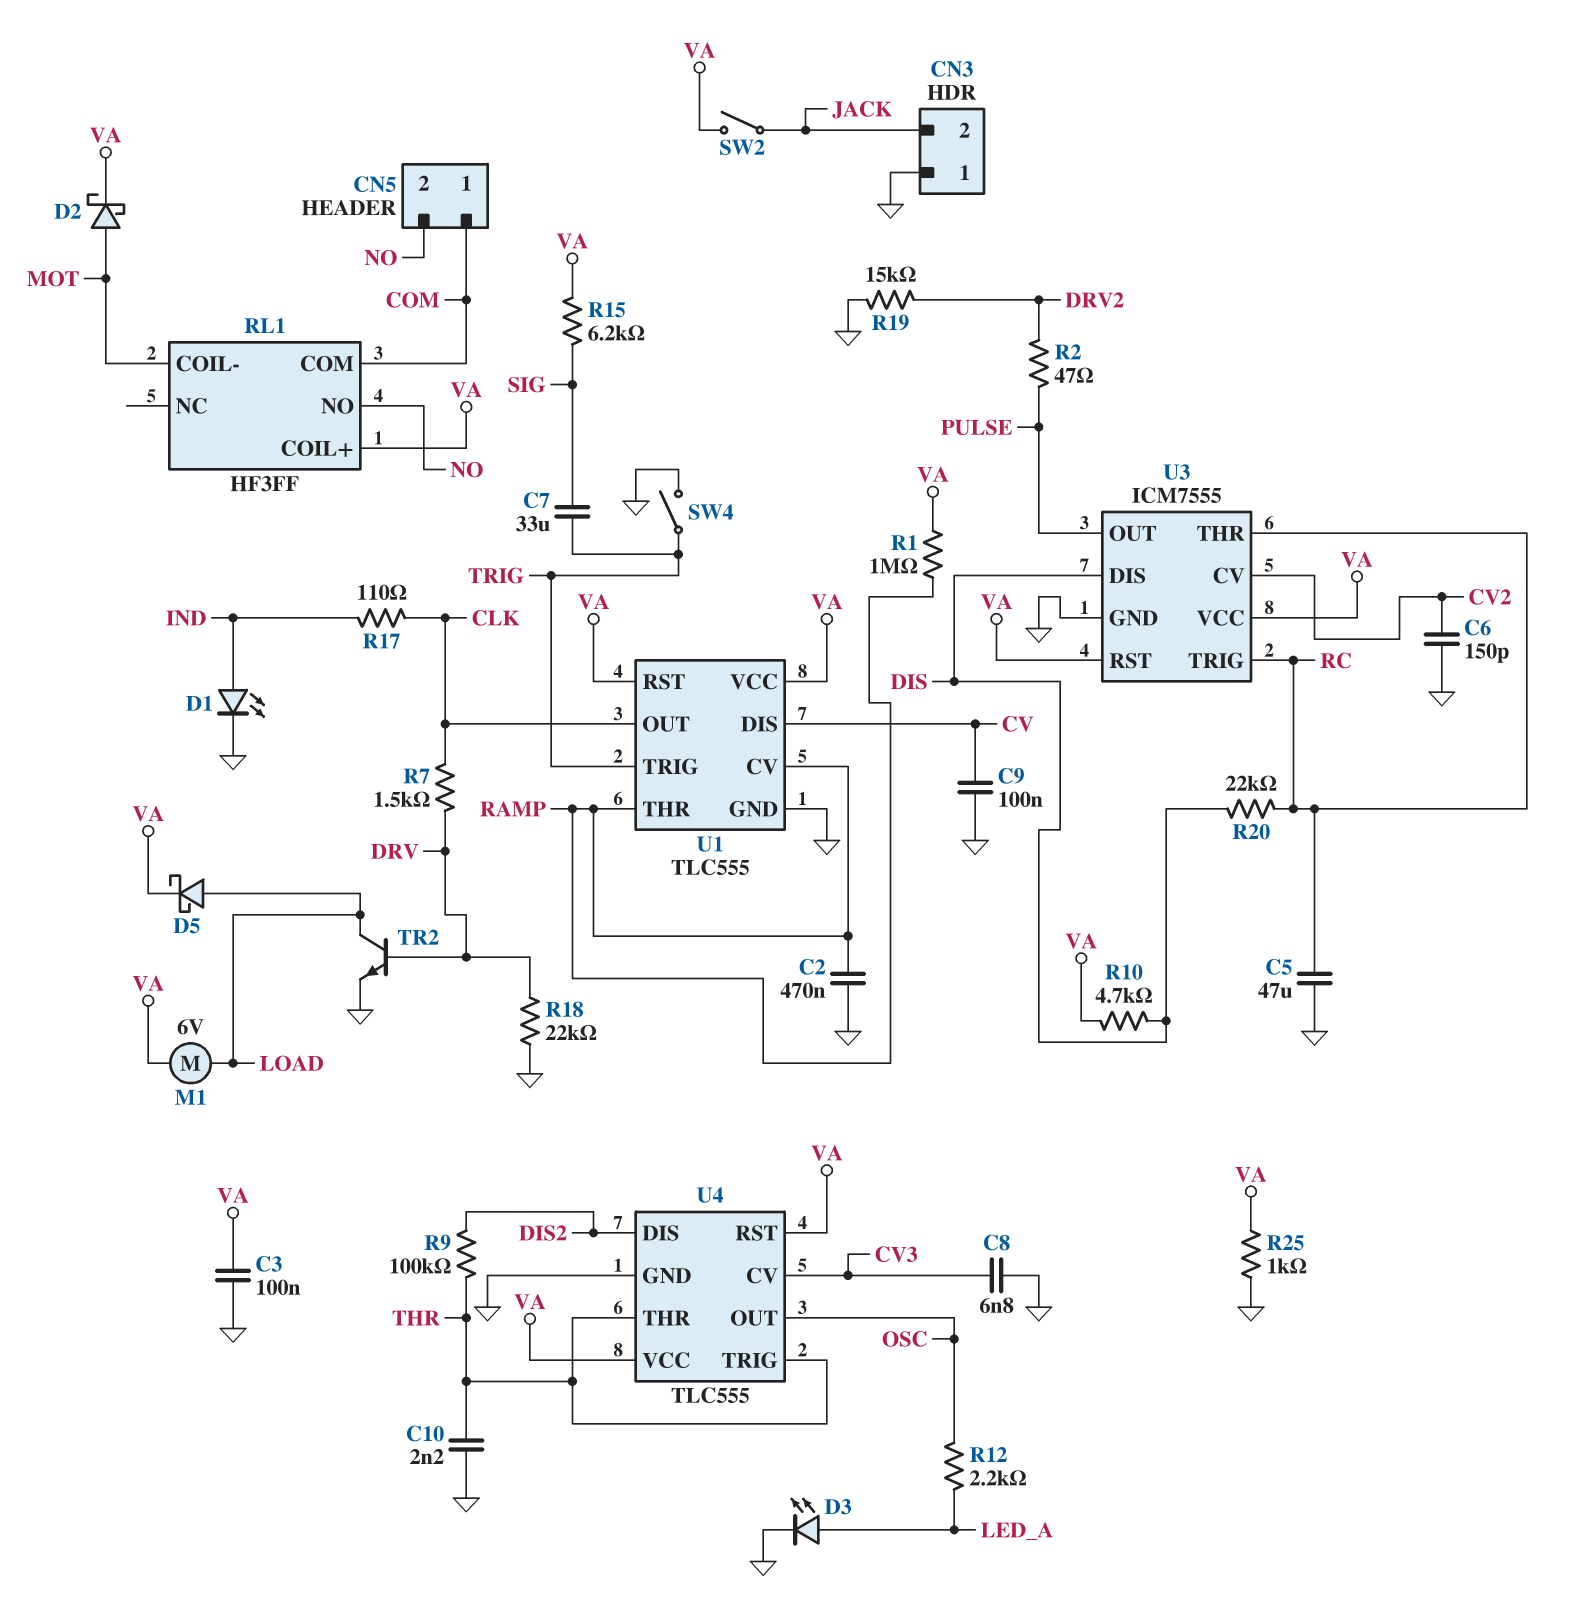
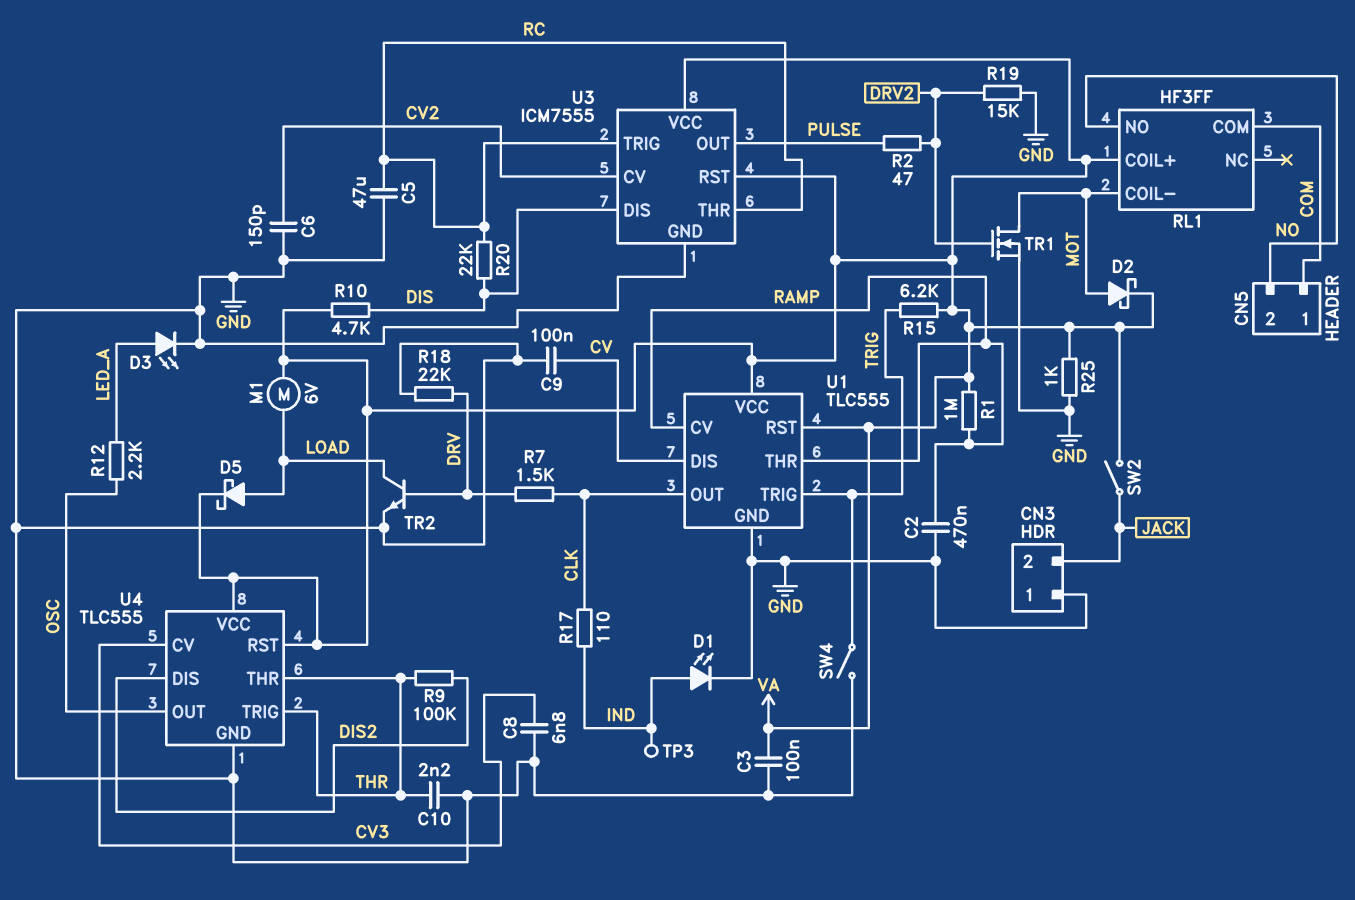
C7: 33uF (SIG, TRIG) -> none
R15: 6.2k (SIG, VA) -> 6.2k (TRIG, VA)
TP3: none -> test point (IND)
TR1: none -> NMOS (G DRV2, D MOT, S GND)

